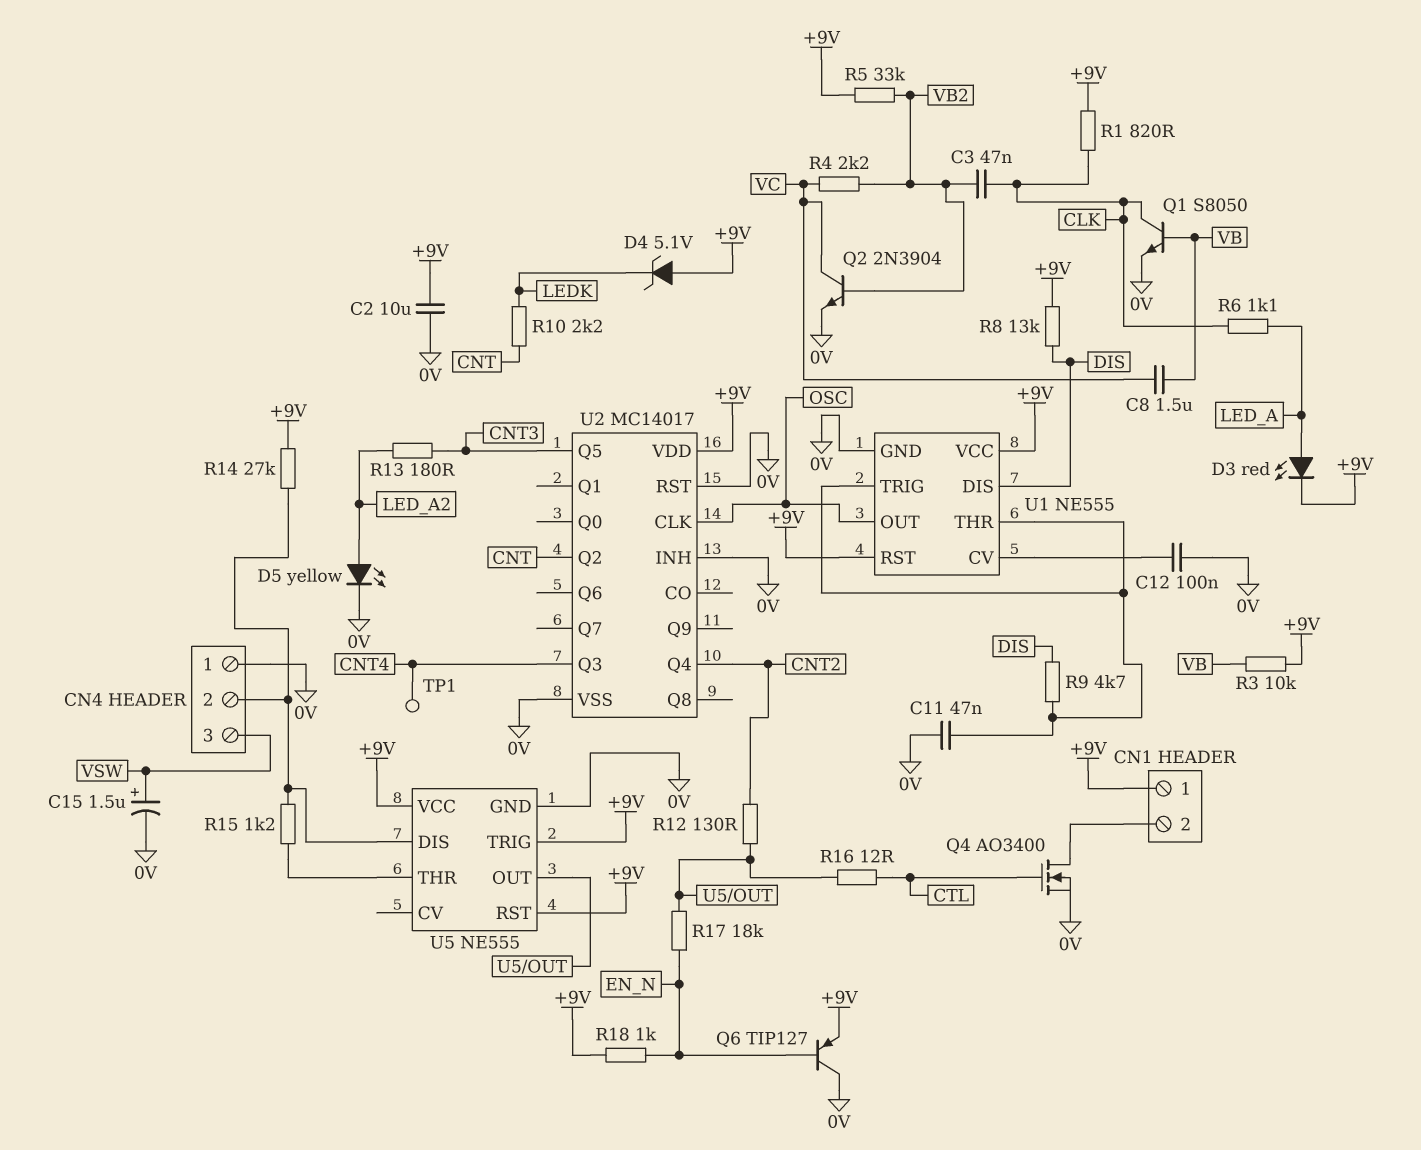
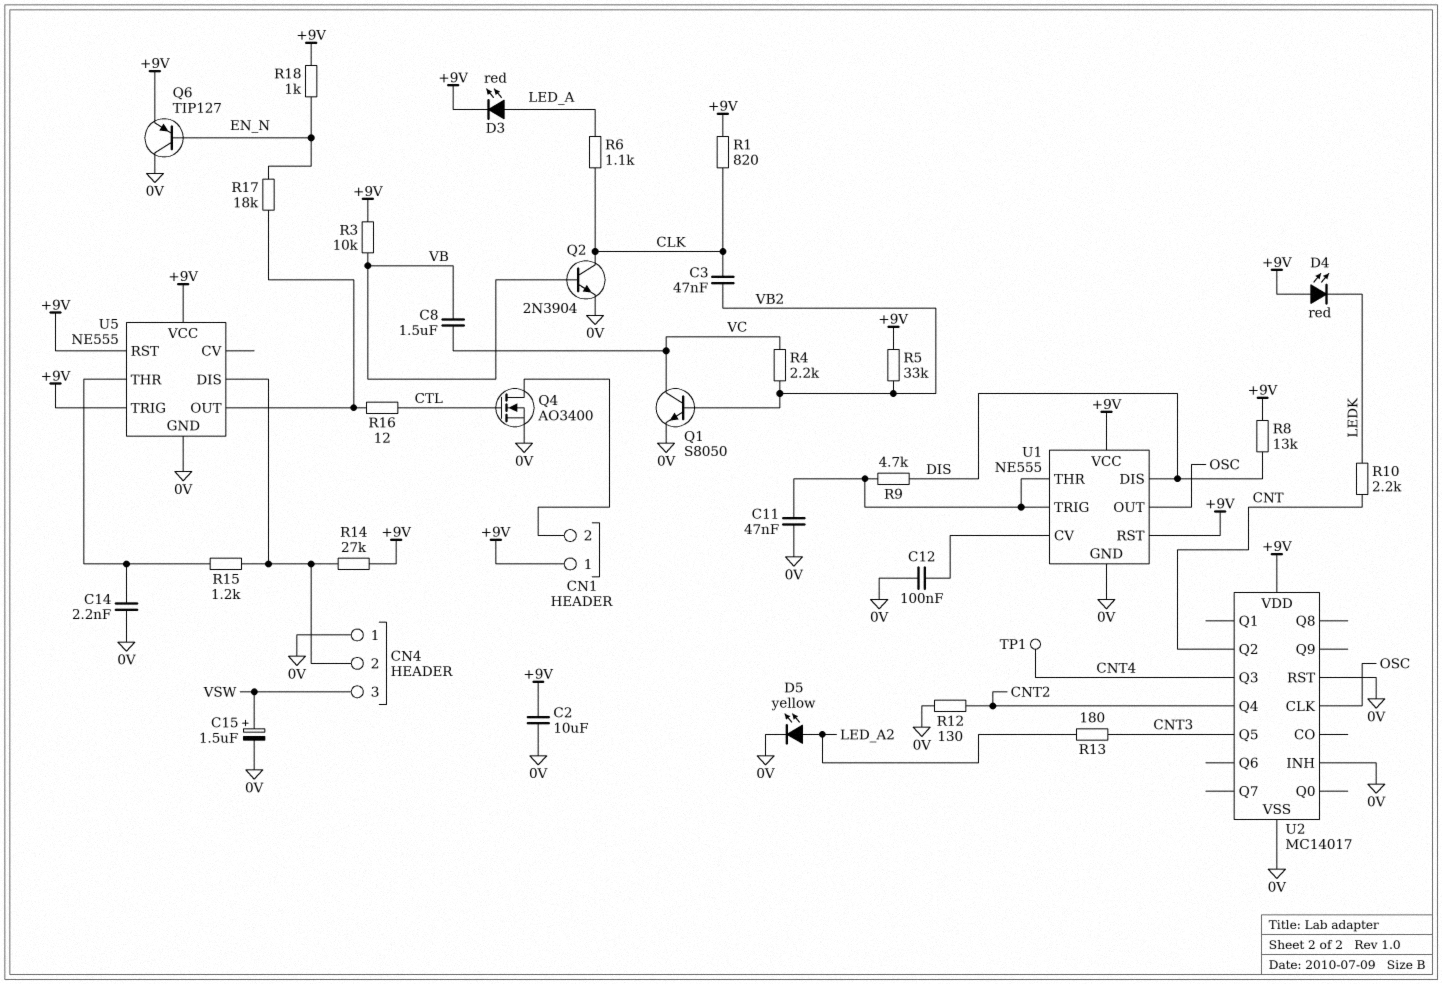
C14: none -> 2.2nF (0V, U5/THR)
D4: zener 5.1V (A +9V, K LEDK) -> LED red (A +9V, K LEDK)
Q1: NPN S8050 (B VB, C CLK, E 0V) -> NPN S8050 (B VB2, C VC, E 0V)
Q2: NPN 2N3904 (B VB2, C VC, E 0V) -> NPN 2N3904 (B VB, C CLK, E 0V)
R12: 130 (CNT2, U5/OUT) -> 130 (0V, CNT2)

